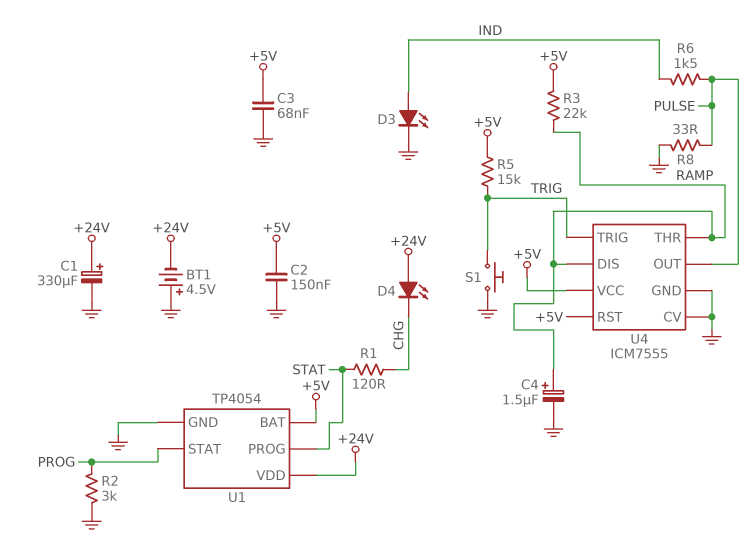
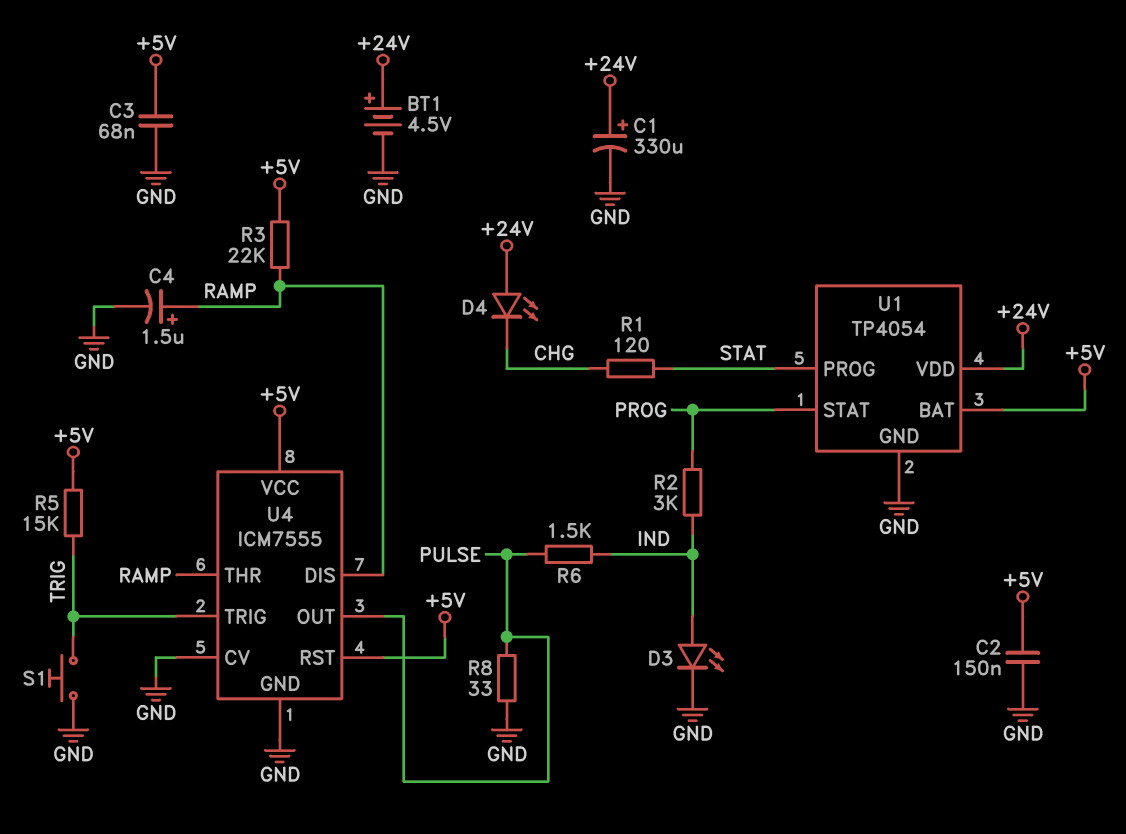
BT1: 4.5V (plus GND, minus +24V) -> 4.5V (plus +24V, minus GND)
R2: 3k (GND, PROG) -> 3k (IND, PROG)

